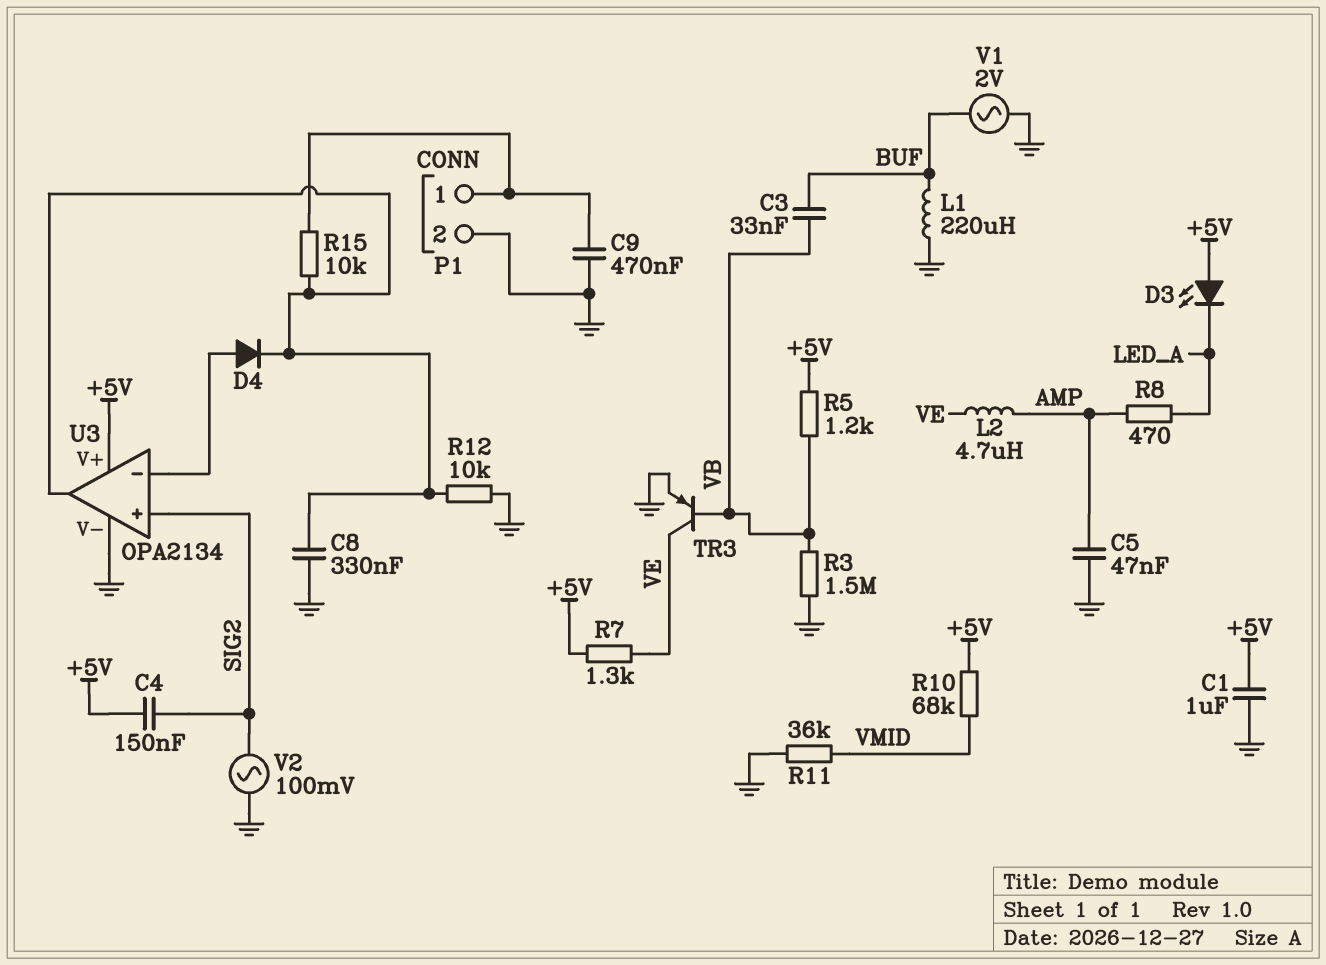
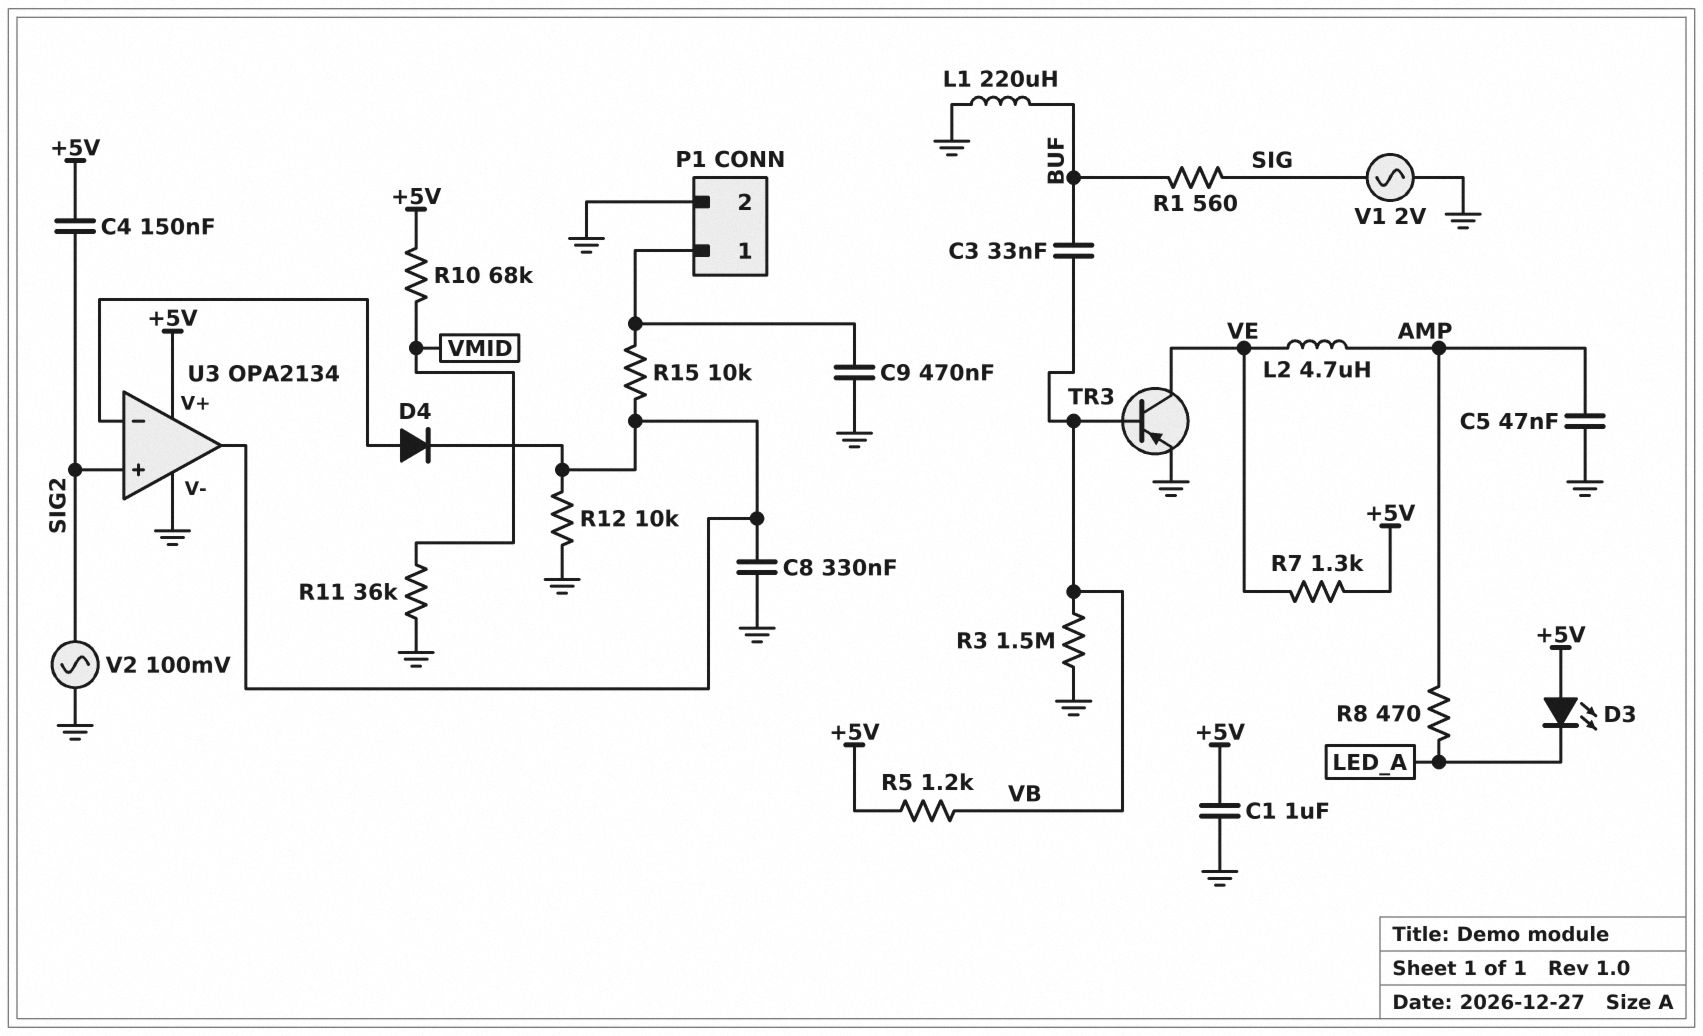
R1: none -> 560 (BUF, SIG)
V1: AC 2V (BUF, GND) -> AC 2V (GND, SIG)

